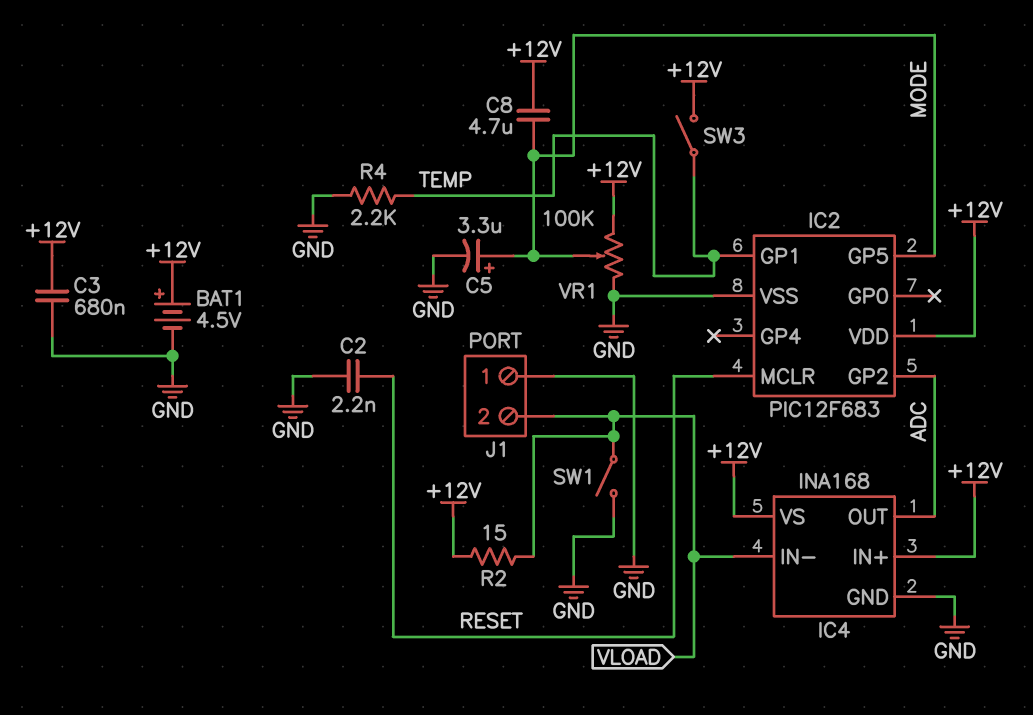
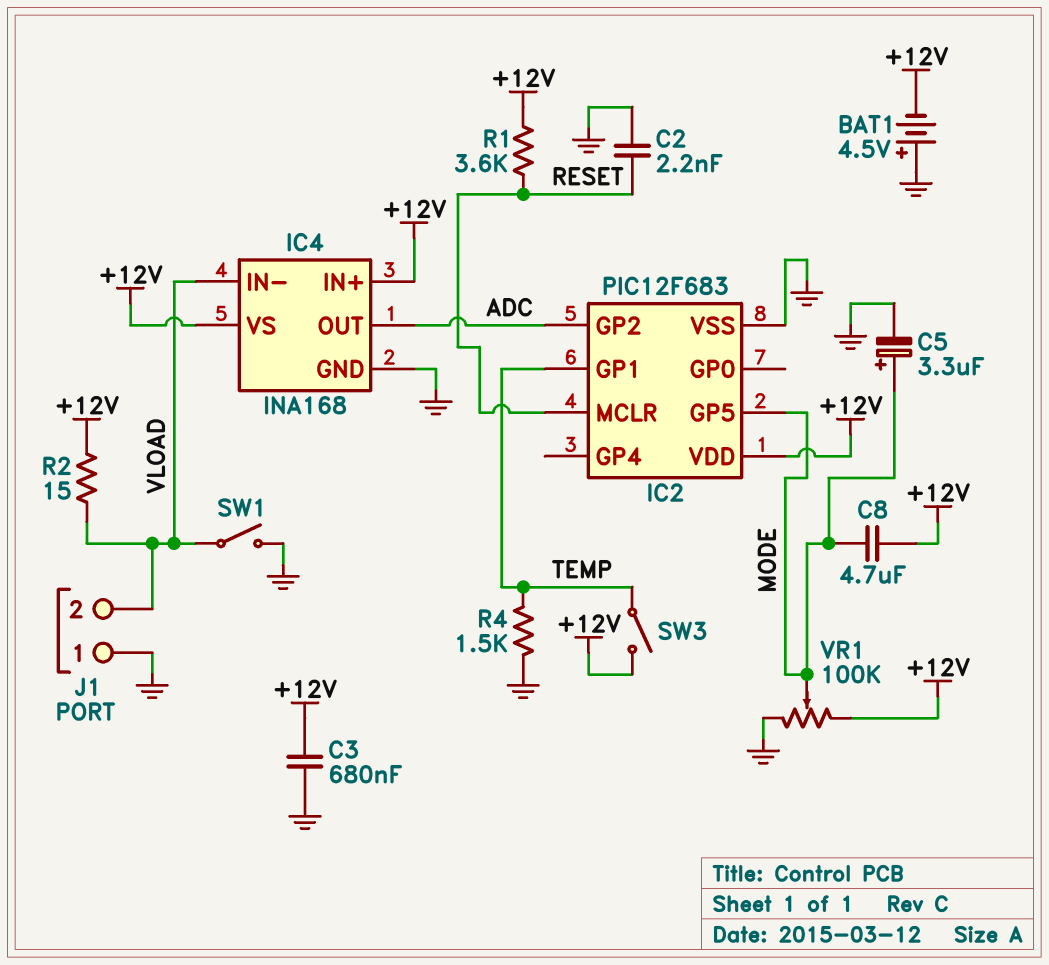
BAT1: 4.5V (plus +12V, minus GND) -> 4.5V (plus GND, minus +12V)
R1: none -> 3.6k (+12V, RESET)
R4: 2.2k (GND, TEMP) -> 1.5k (GND, TEMP)

